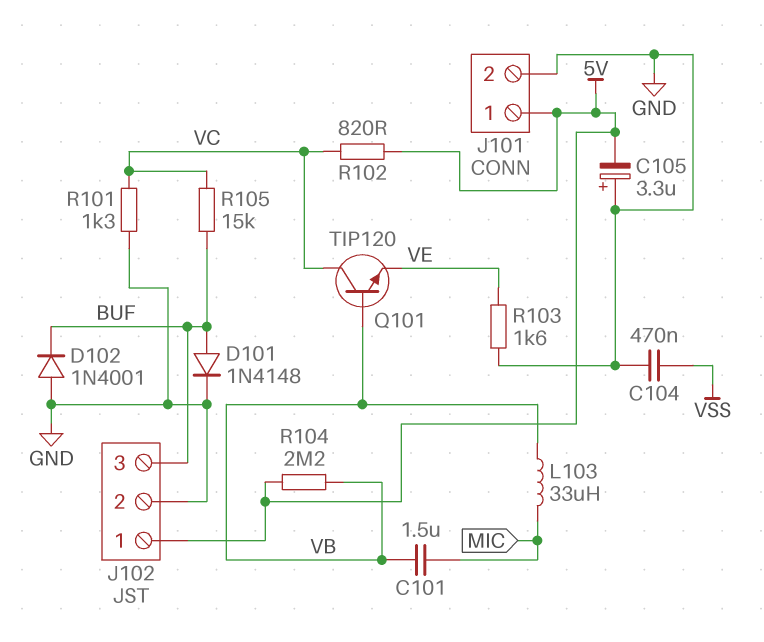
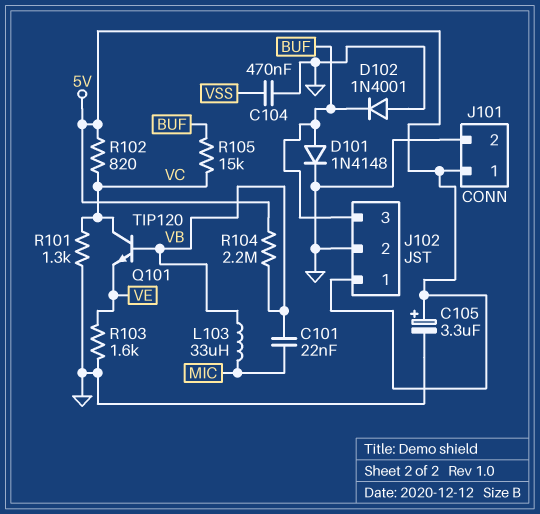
C101: 1.5uF (MIC, VB) -> 22nF (MIC, VB)
C105: 3.3uF (plus GND, minus 5V) -> 3.3uF (plus 5V, minus GND)

